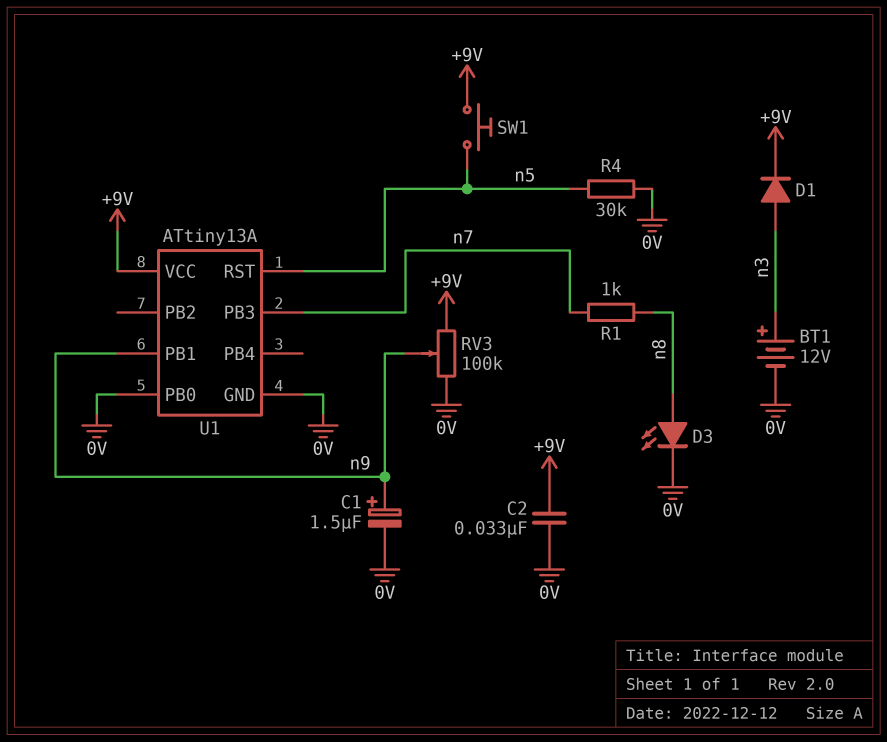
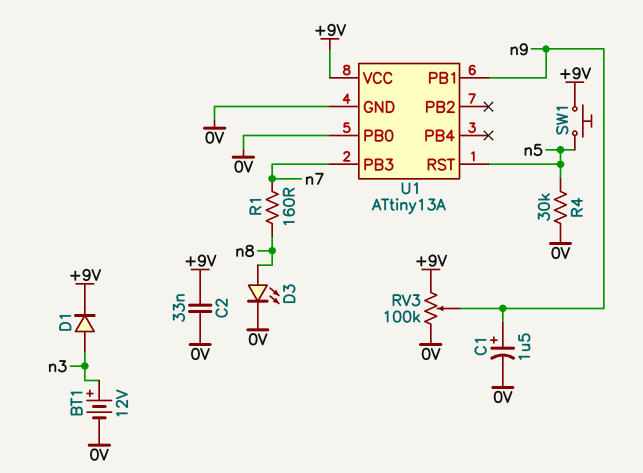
R1: 1k (n7, n8) -> 160 (n7, n8)

